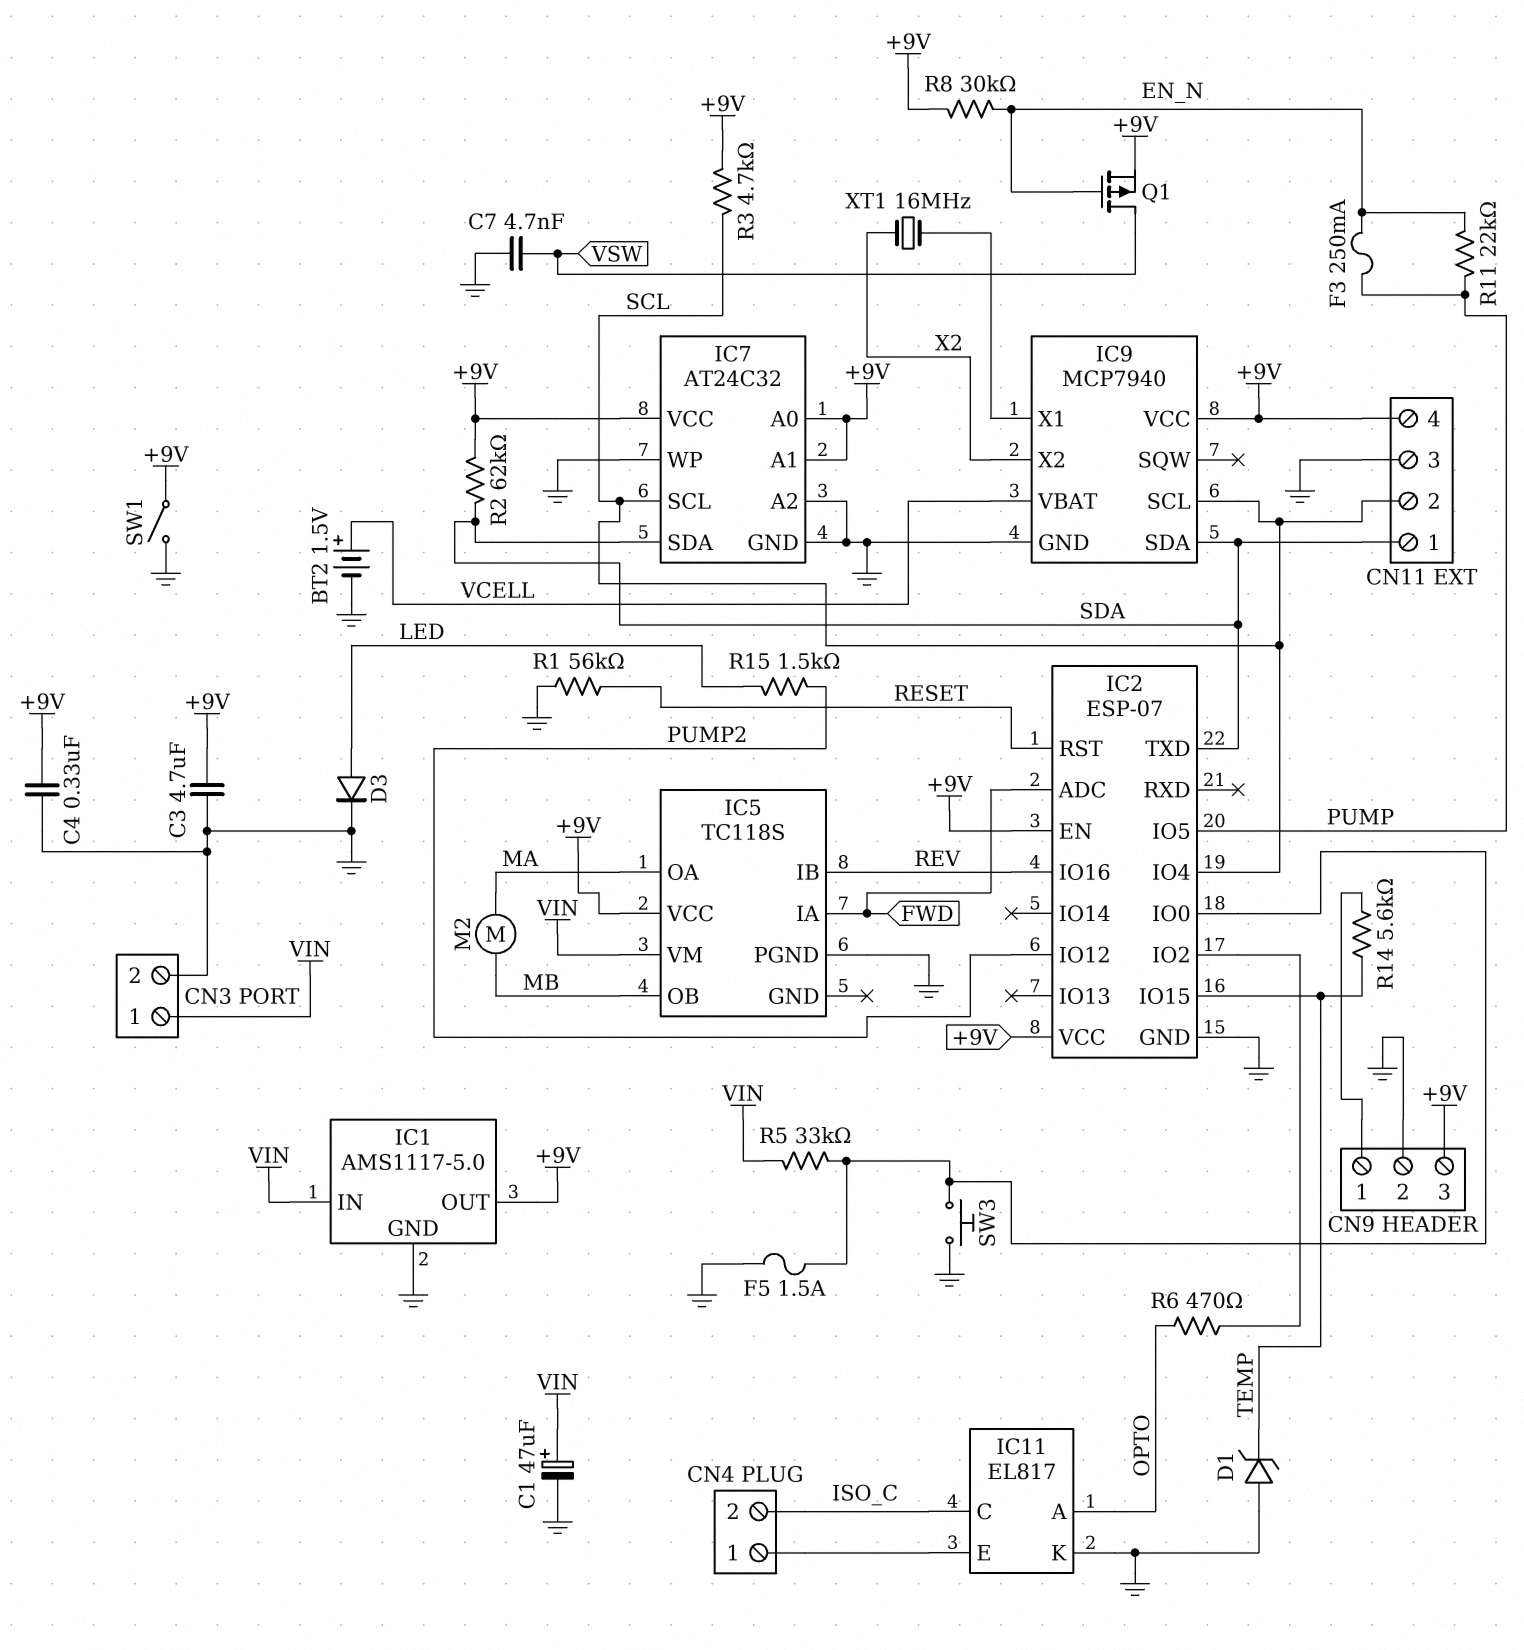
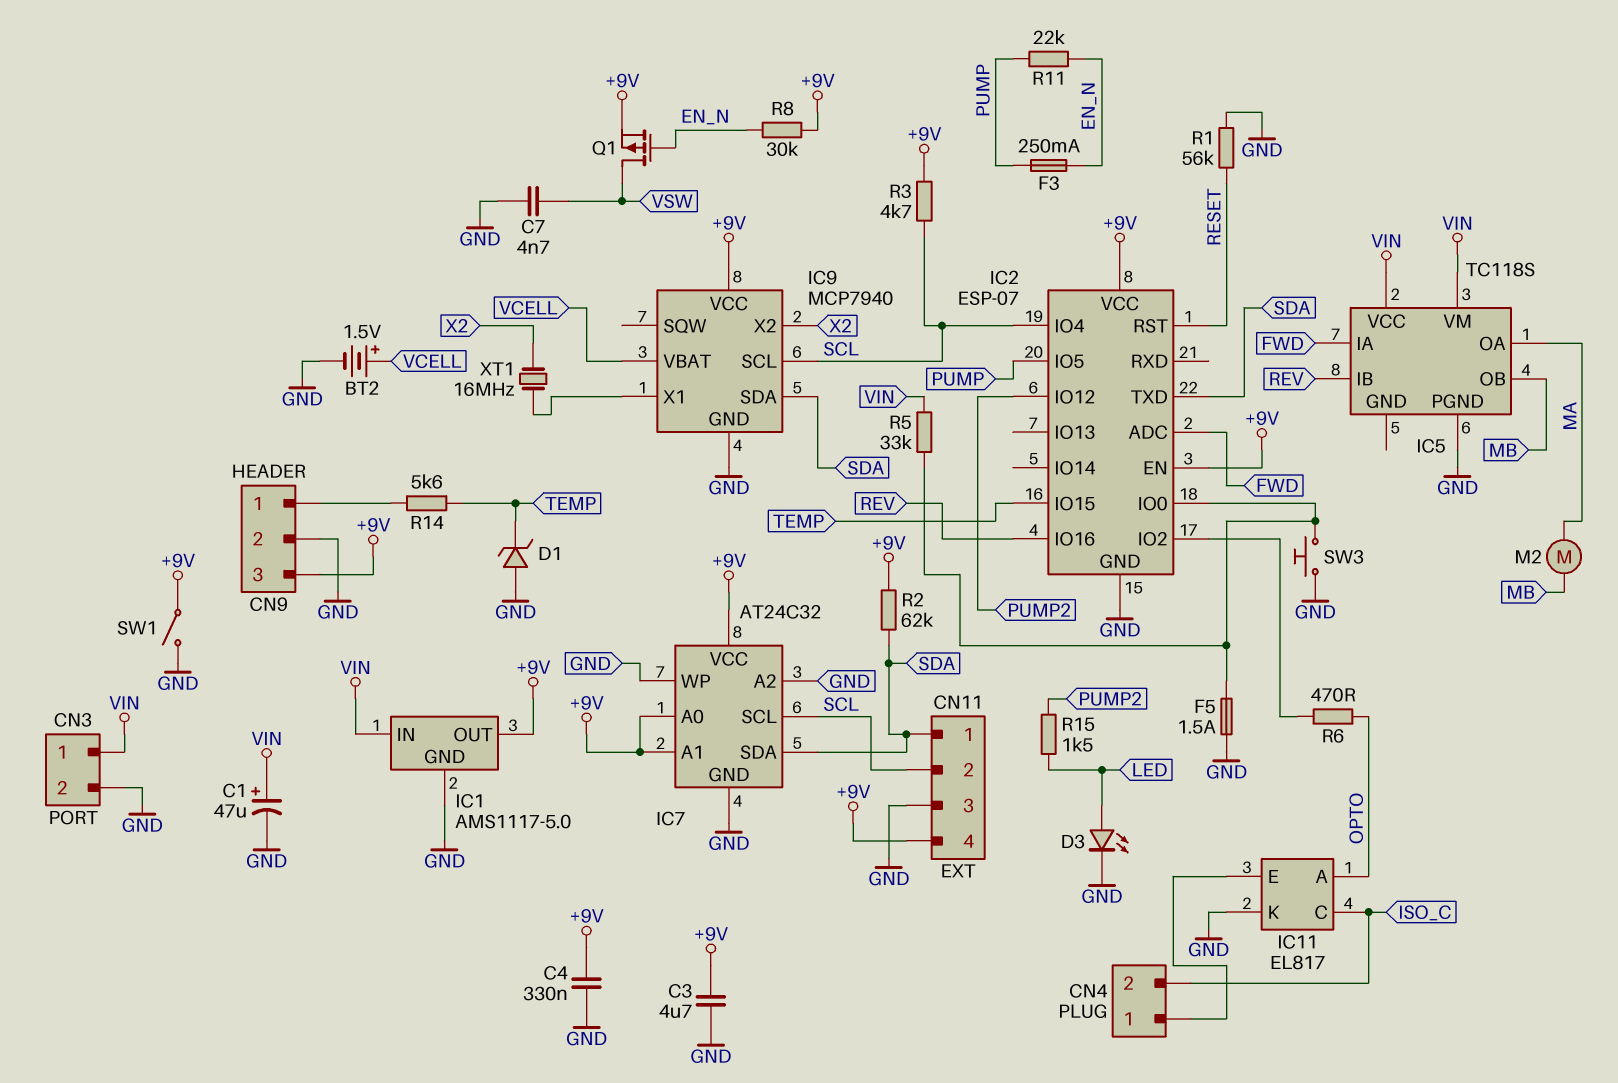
D3: diode (A LED, K GND) -> LED (A LED, K GND)
IC5 pin VCC: +9V -> VIN

